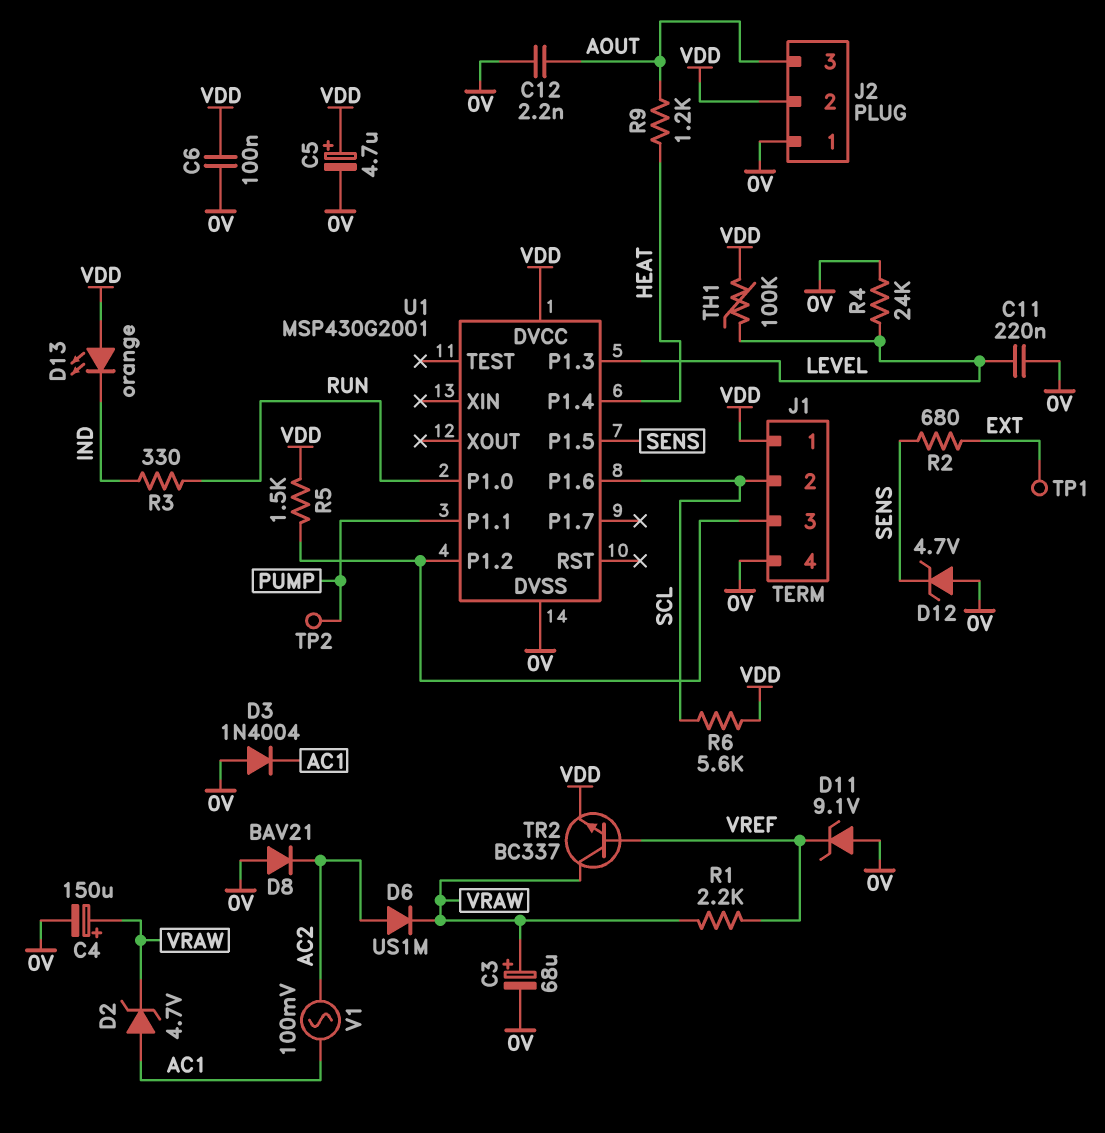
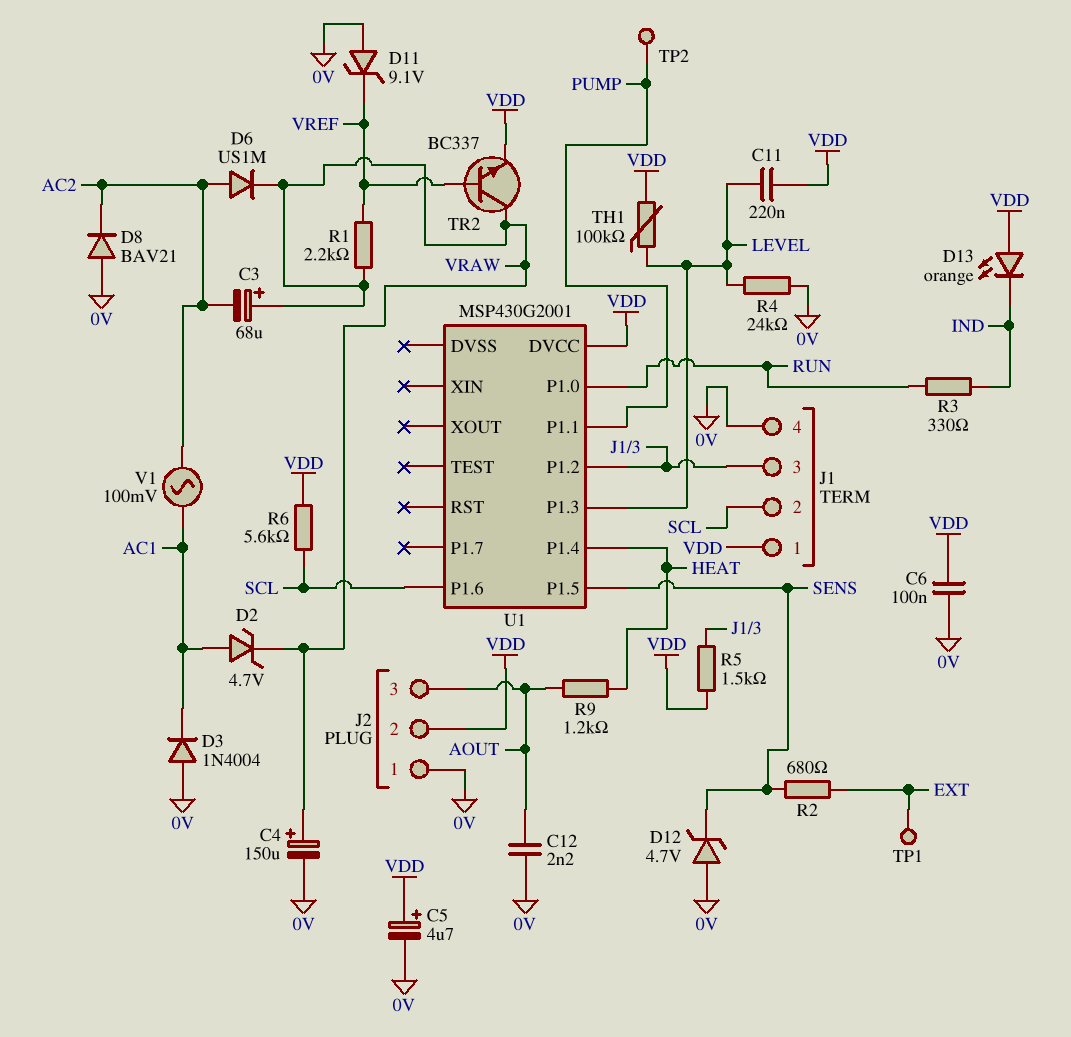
C3: 68uF (plus VRAW, minus 0V) -> 68uF (plus VRAW, minus AC2)
C11: 220nF (0V, LEVEL) -> 220nF (LEVEL, VDD)
U1 pin DVSS: 0V -> none

